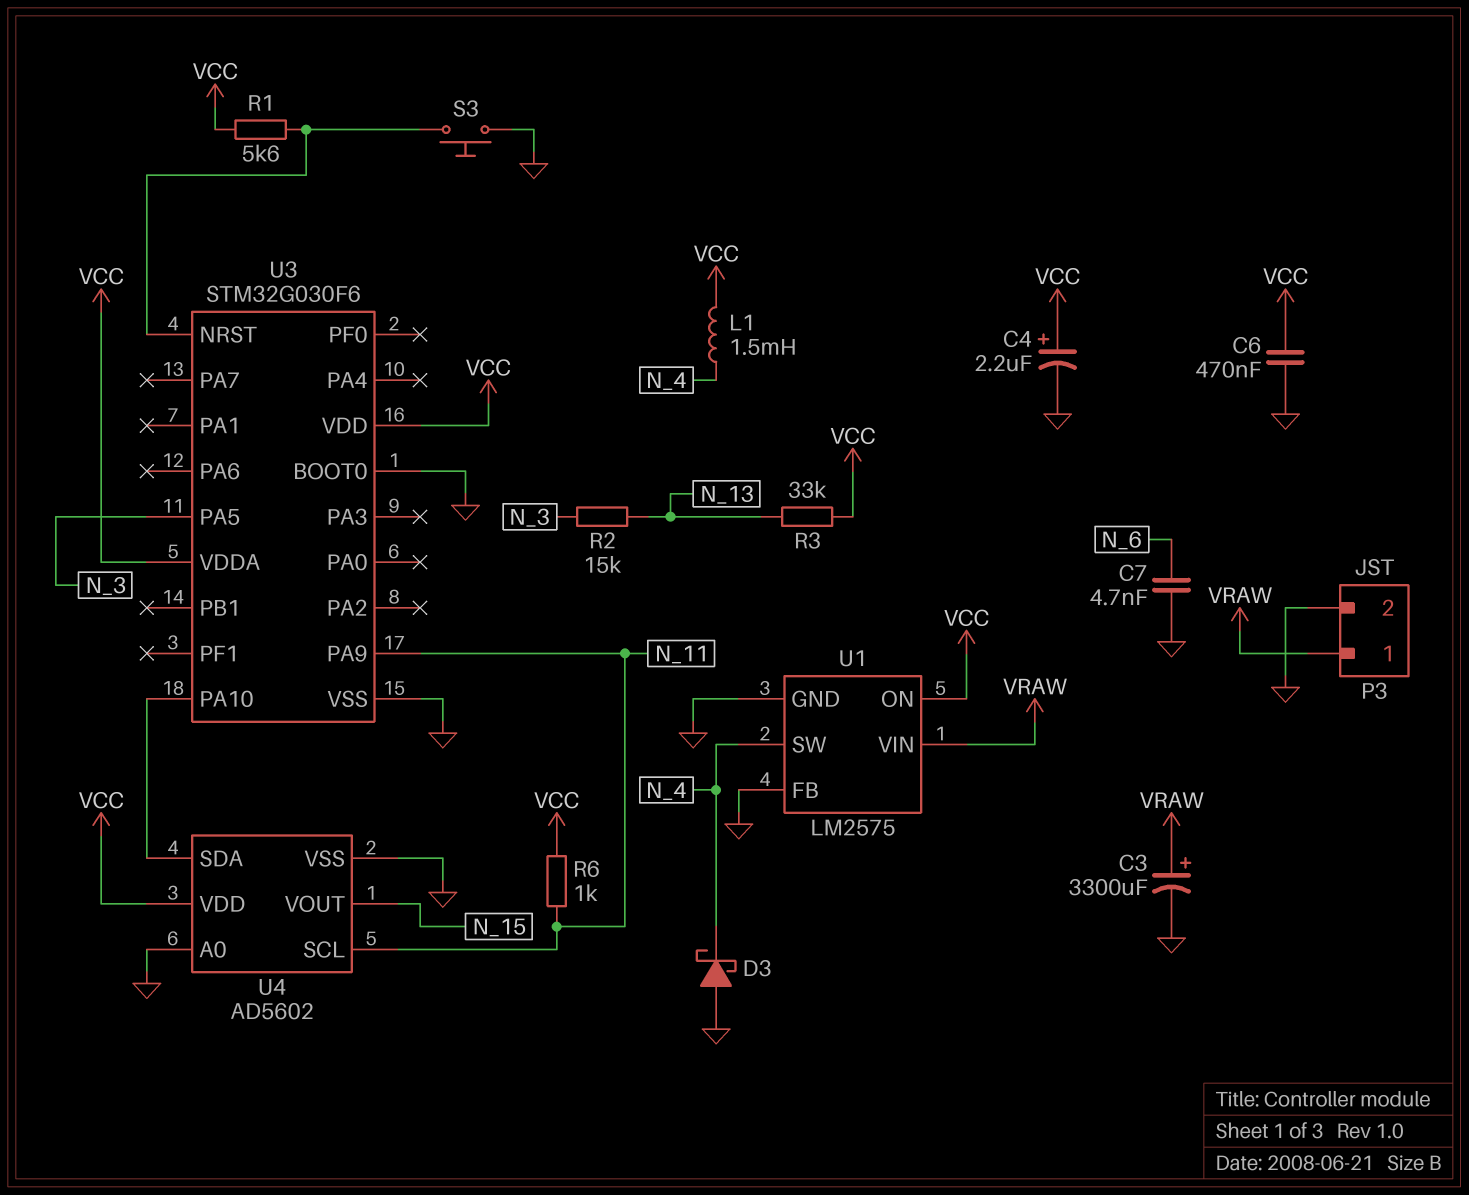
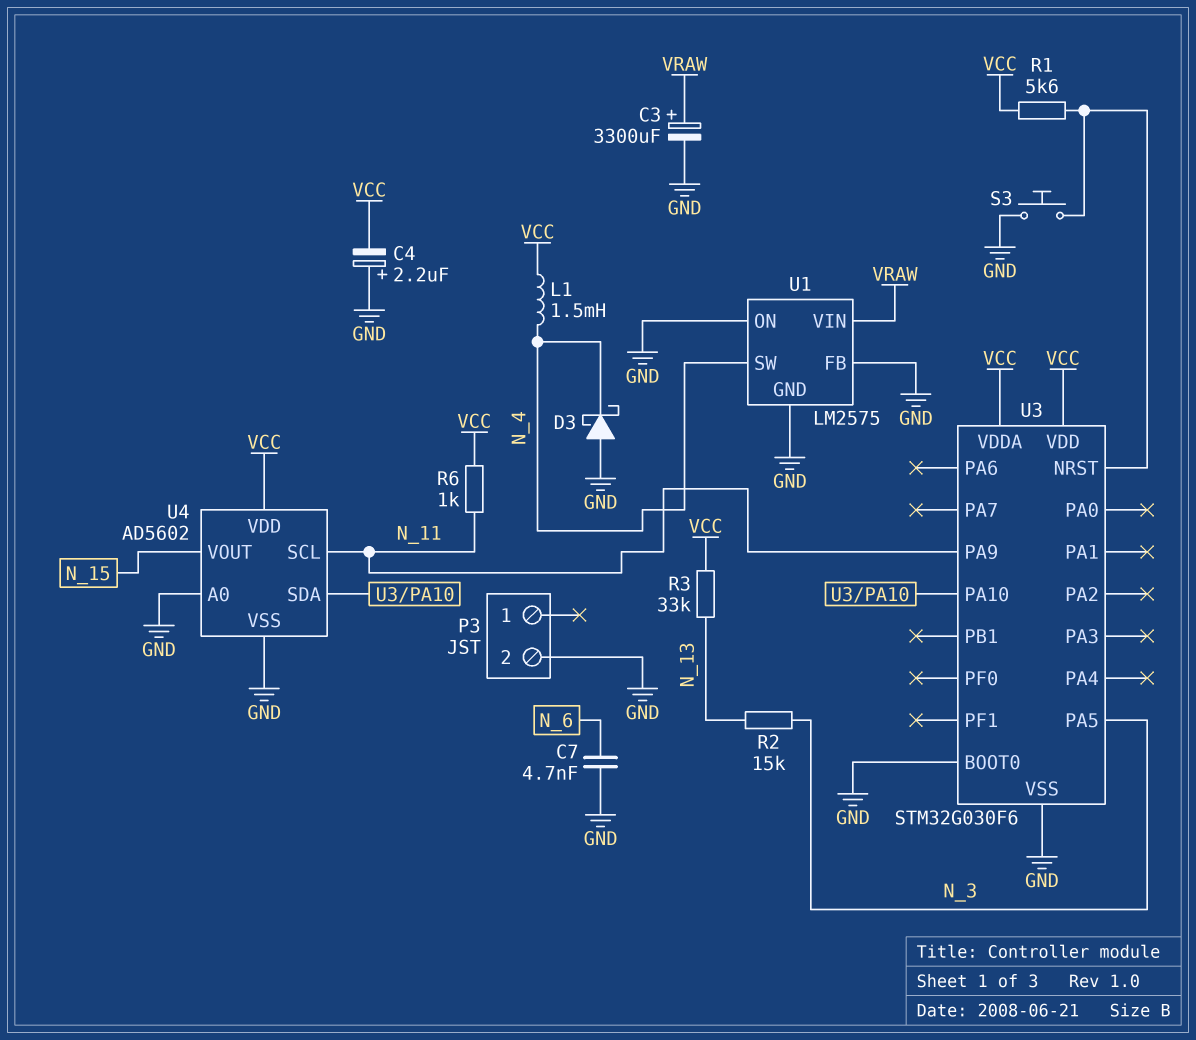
C4: 2.2uF (plus VCC, minus GND) -> 2.2uF (plus GND, minus VCC)
C6: 470nF (GND, VCC) -> none
P3 pin 1: VRAW -> none
U1 pin ON: VCC -> GND

